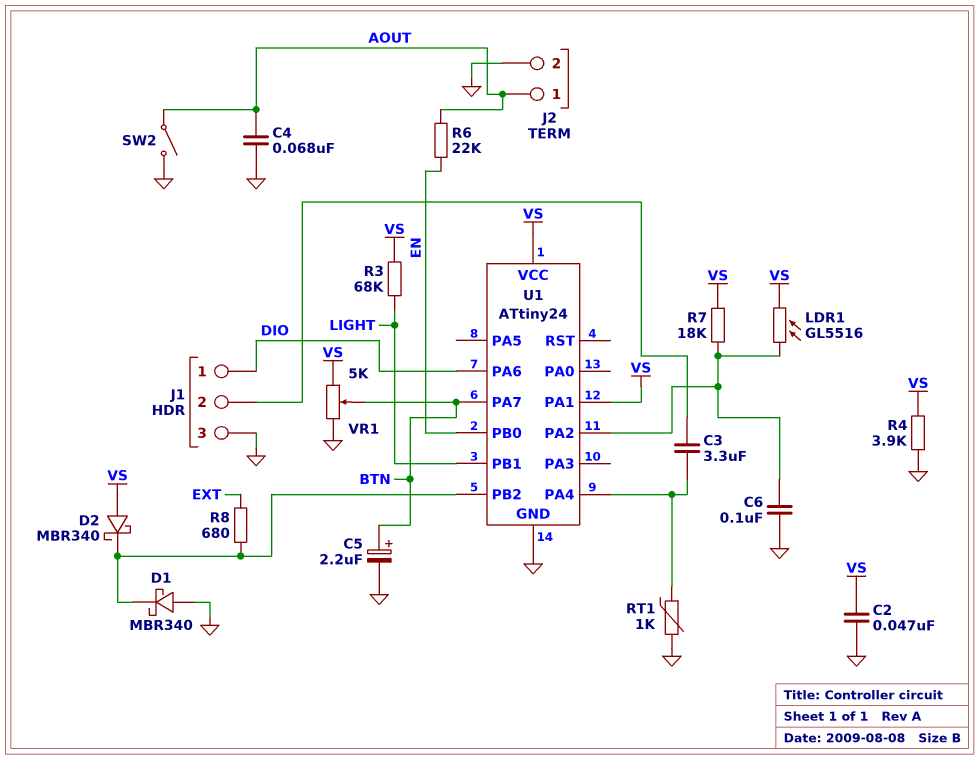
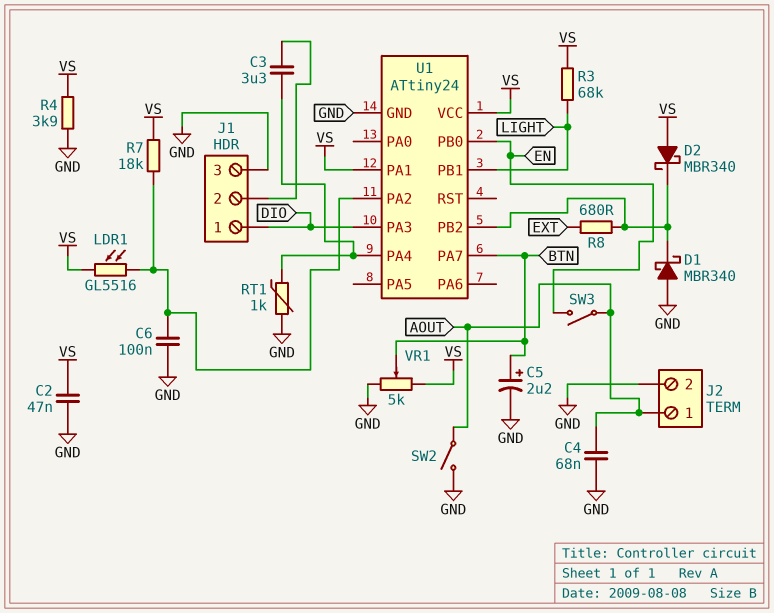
R6: 22k (AOUT, EN) -> none
SW3: none -> switch (AOUT, EN)
U1 pin PA3: none -> DIO
U1 pin PA6: DIO -> none

